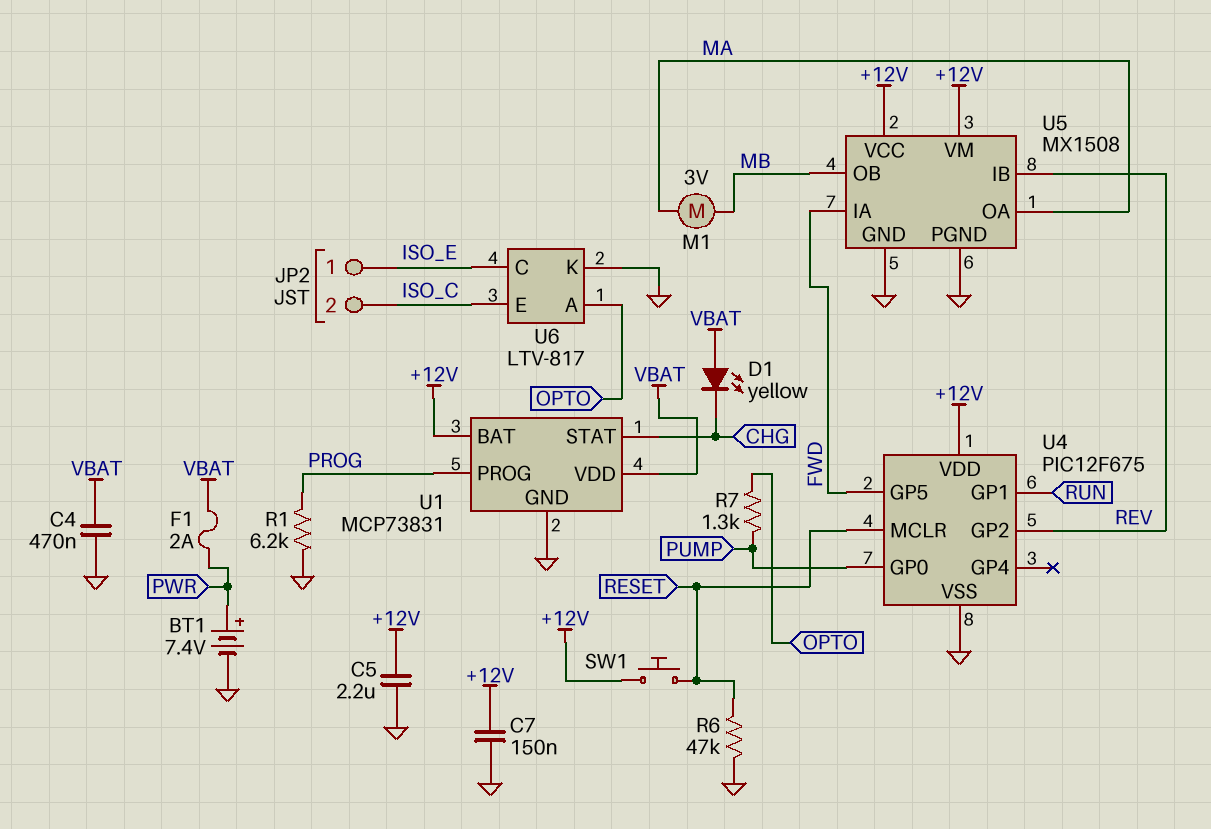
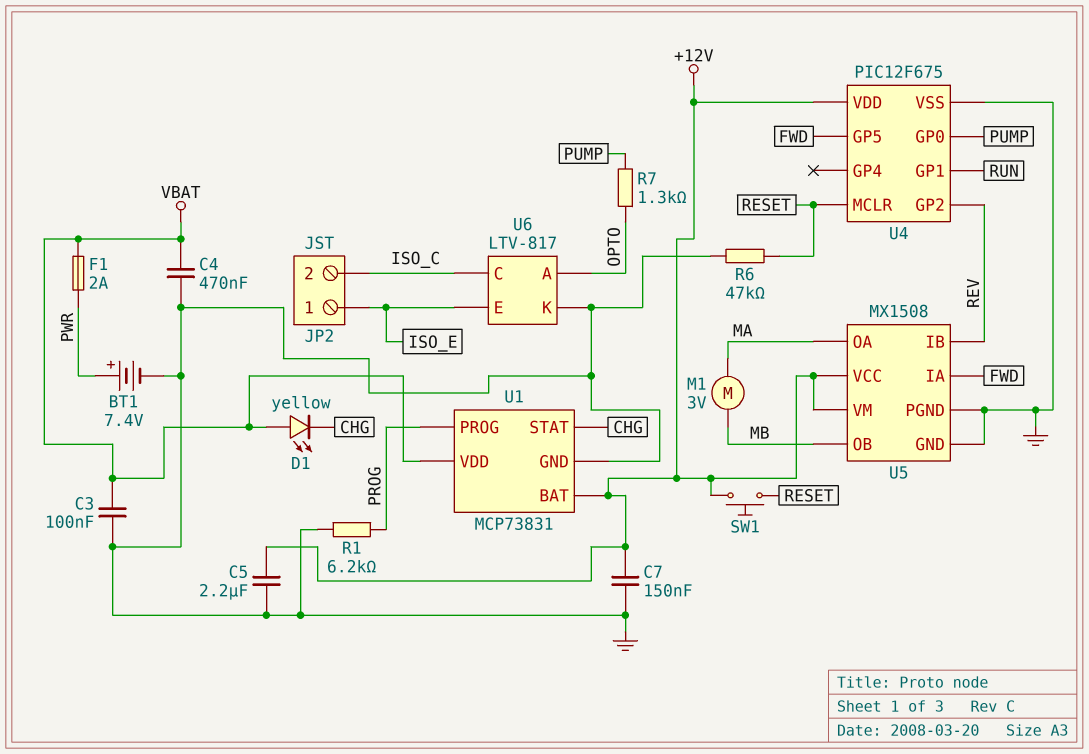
C3: none -> 100nF (GND, VBAT)
U6 pin C: ISO_E -> ISO_C
U6 pin E: ISO_C -> ISO_E

